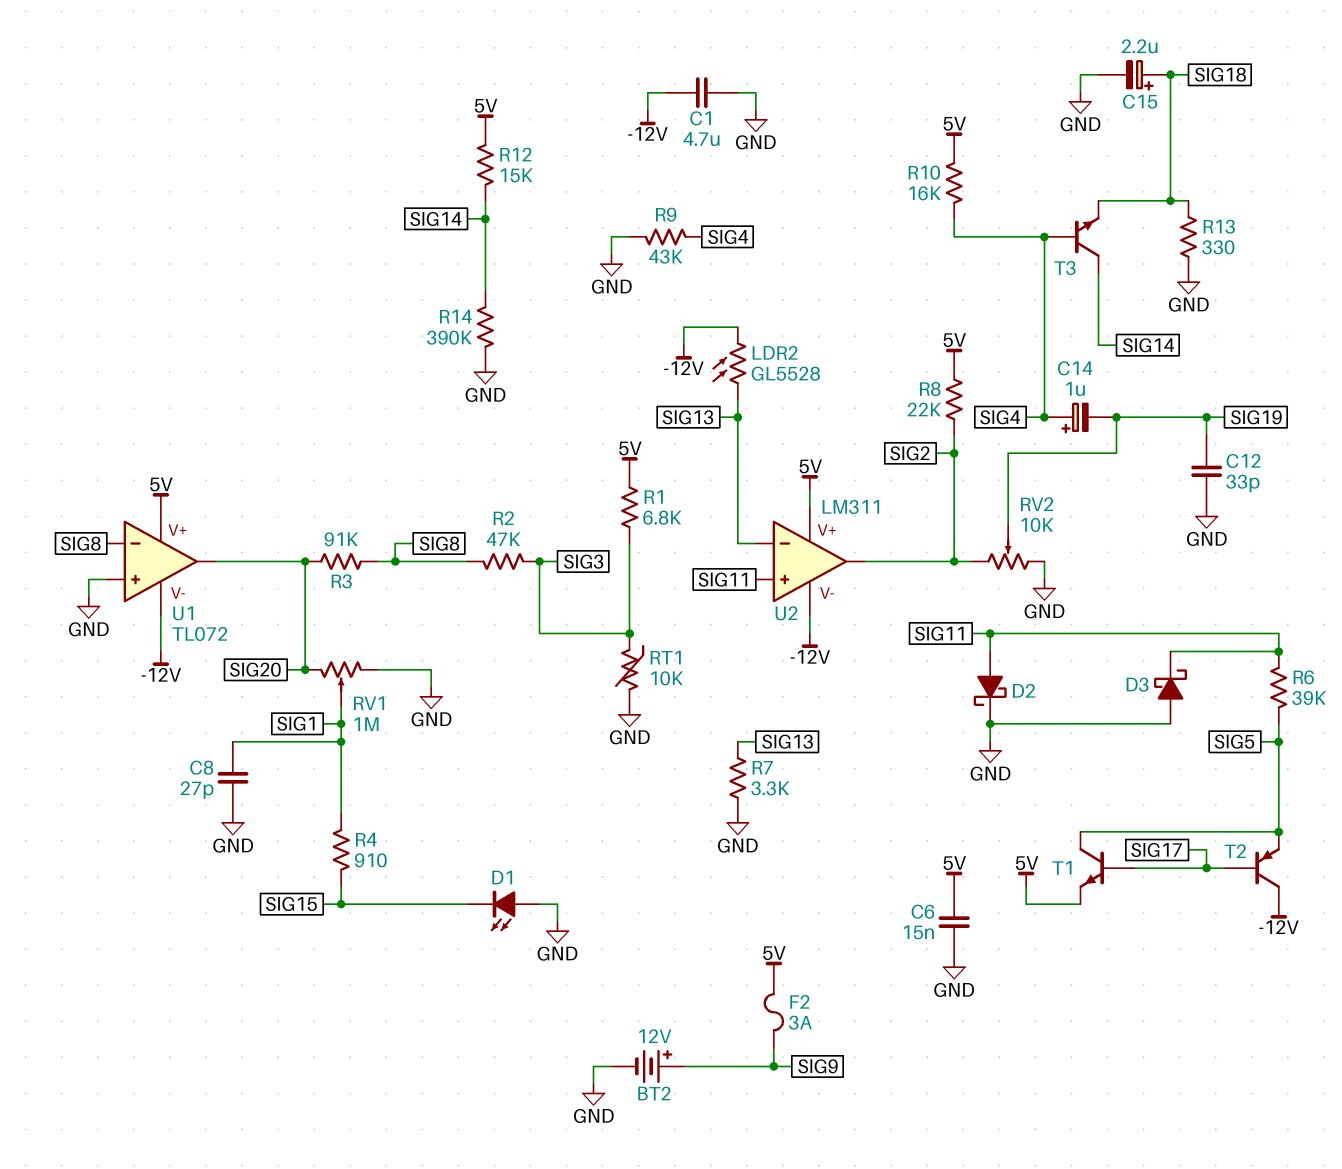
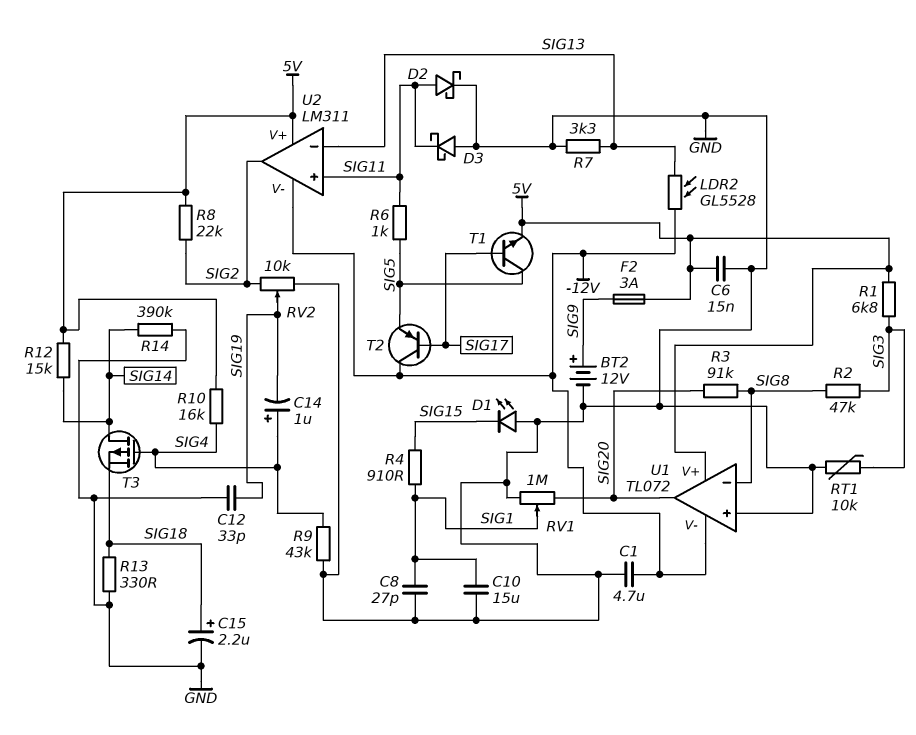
C10: none -> 15uF (GND, SIG1)
R6: 39k (SIG5, SIG11) -> 1k (SIG5, SIG11)
T3: NPN (B SIG4, C SIG14, E SIG18) -> PMOS (G SIG4, D SIG14, S SIG18)

